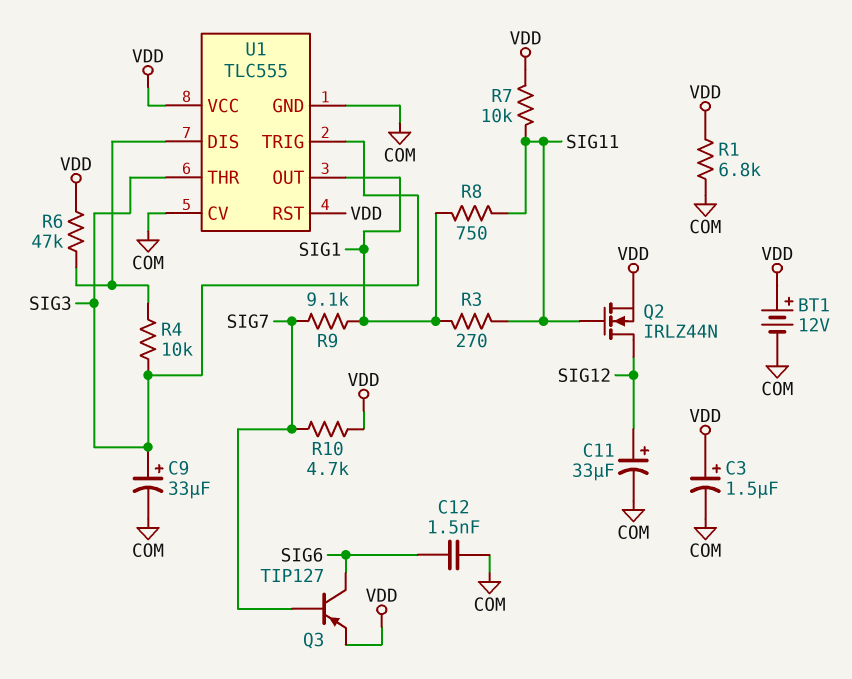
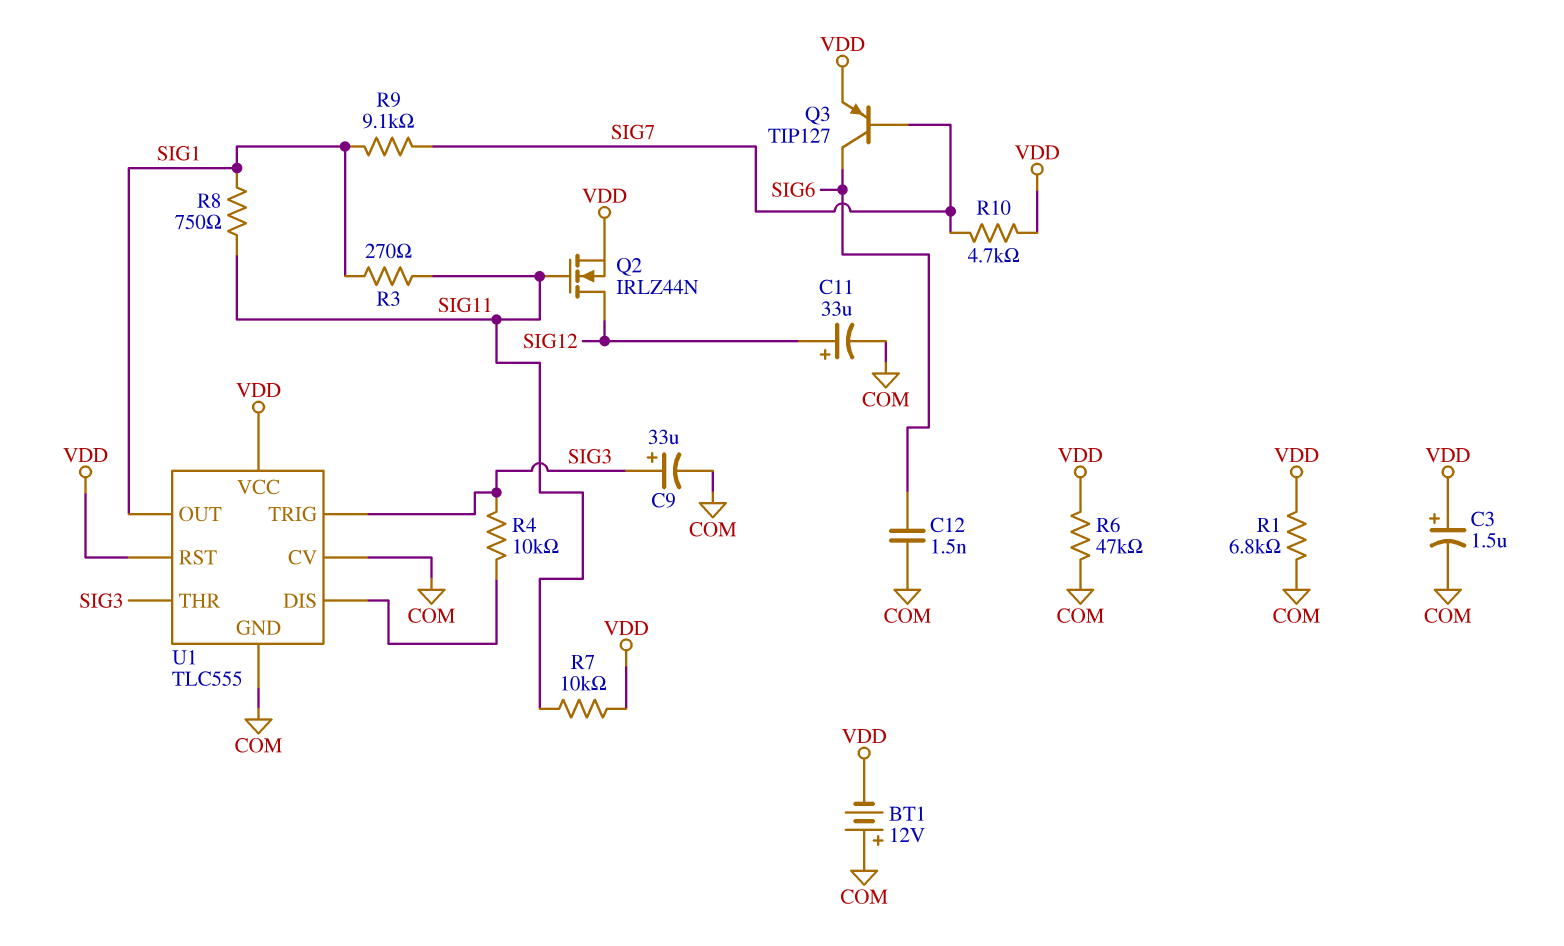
BT1: 12V (plus VDD, minus COM) -> 12V (plus COM, minus VDD)
R6: 47k (U1/DIS, VDD) -> 47k (COM, VDD)

